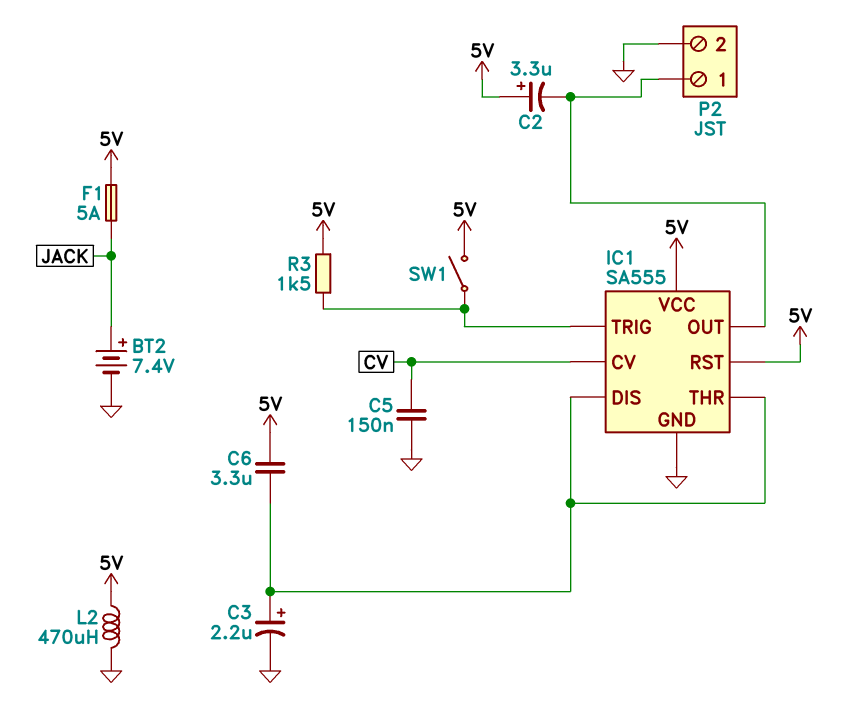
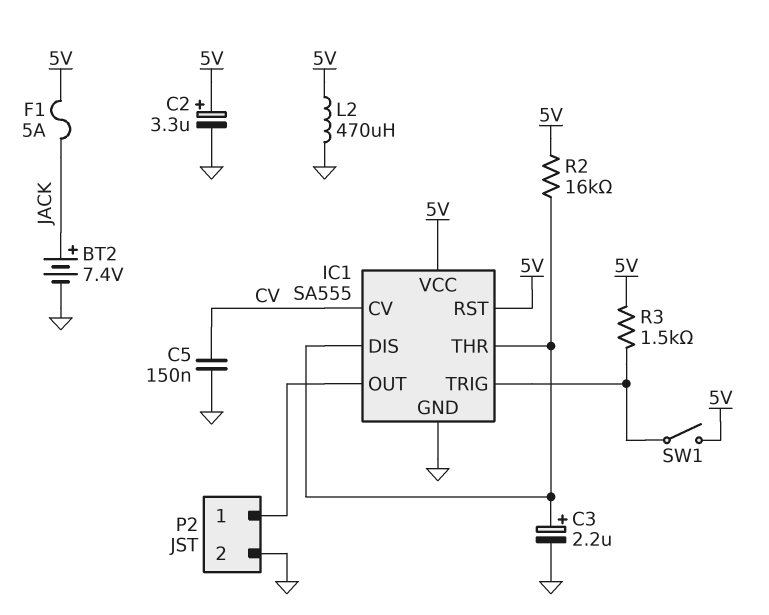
C2: 3.3uF (plus 5V, minus IC1/OUT) -> 3.3uF (plus 5V, minus GND)
C6: 3.3uF (5V, IC1/DIS) -> none
R2: none -> 16k (5V, IC1/DIS)

